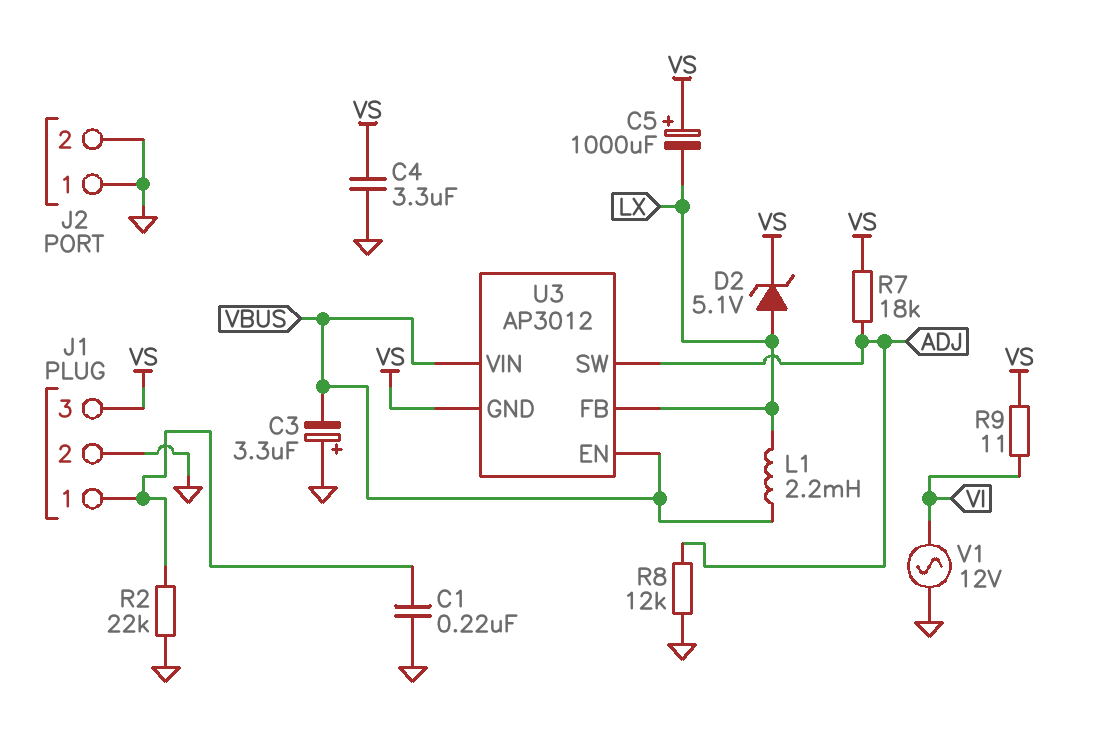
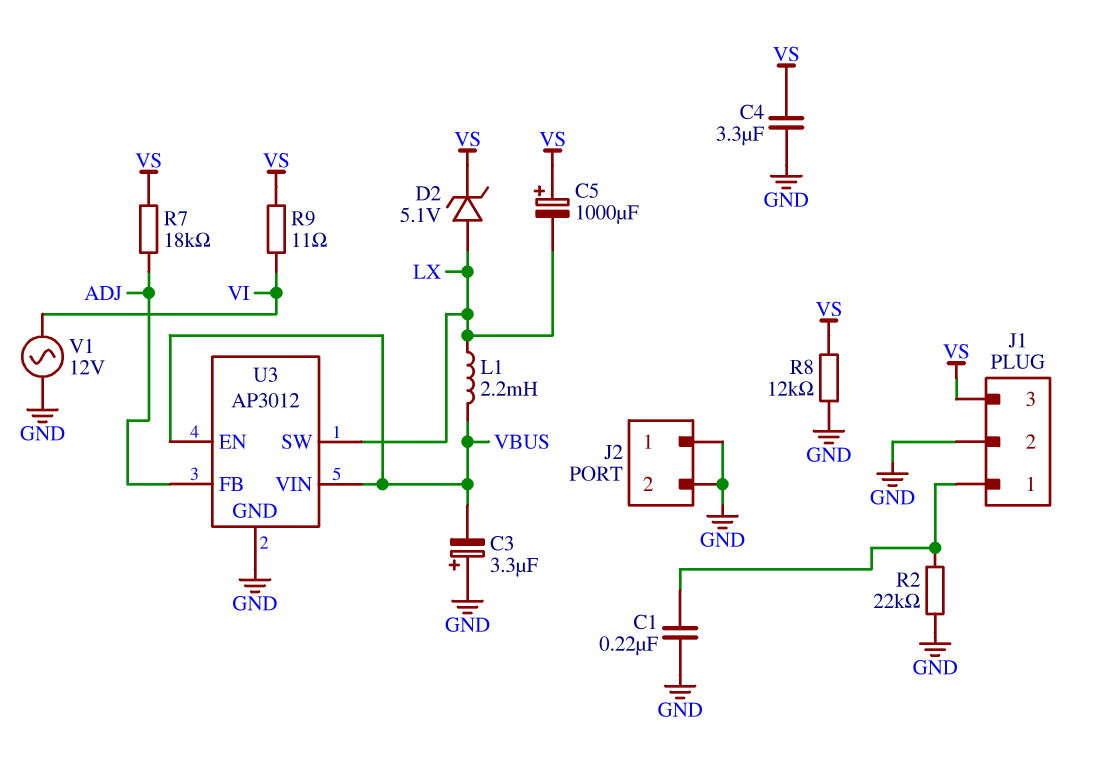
R8: 12k (ADJ, GND) -> 12k (GND, VS)
U3 pin FB: LX -> ADJ
U3 pin GND: VS -> GND
U3 pin SW: ADJ -> LX

